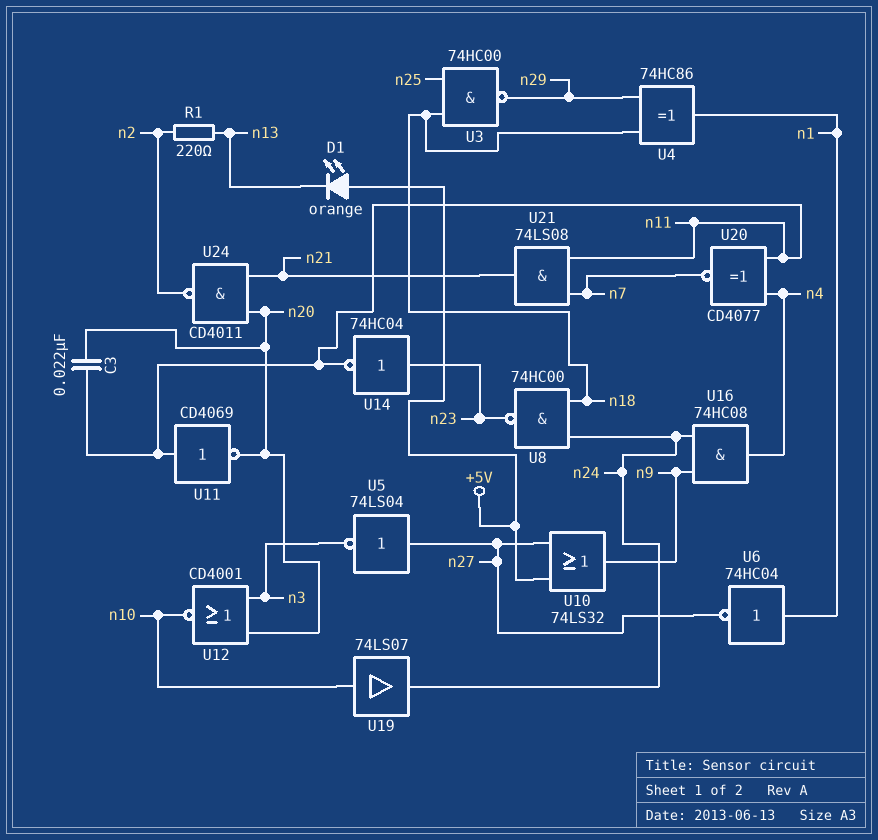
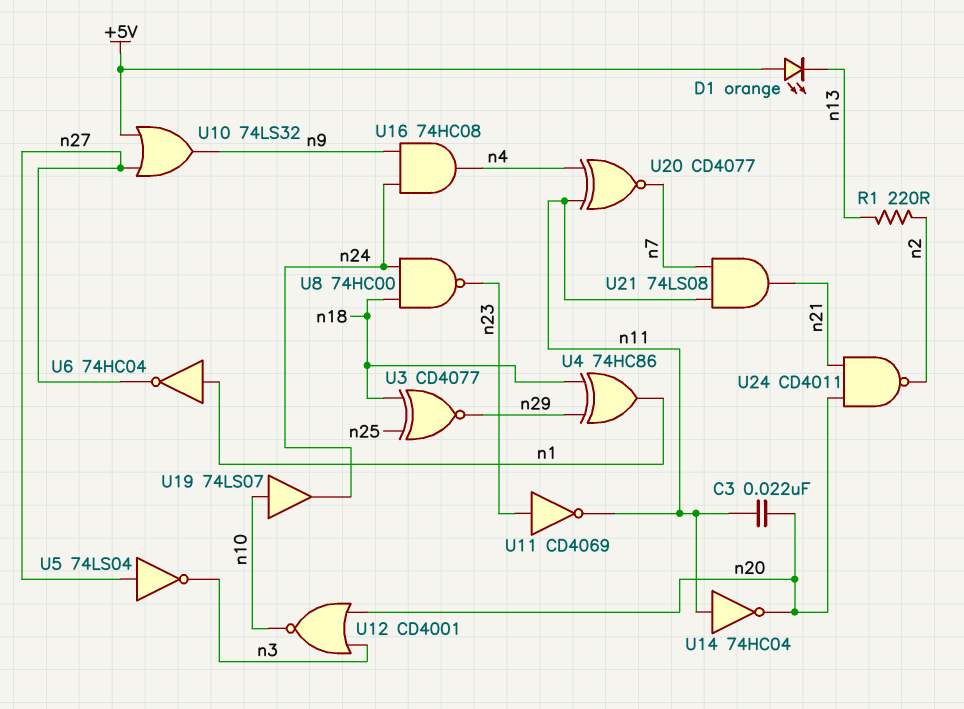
U3: NAND 74HC00 (in n18, in n25, out n29) -> XNOR CD4077 (in n18, in n25, out n29)
U11: NOT CD4069 (in n11, out n20) -> NOT CD4069 (in n23, out n11)
U14: NOT 74HC04 (in n23, out n11) -> NOT 74HC04 (in n11, out n20)

